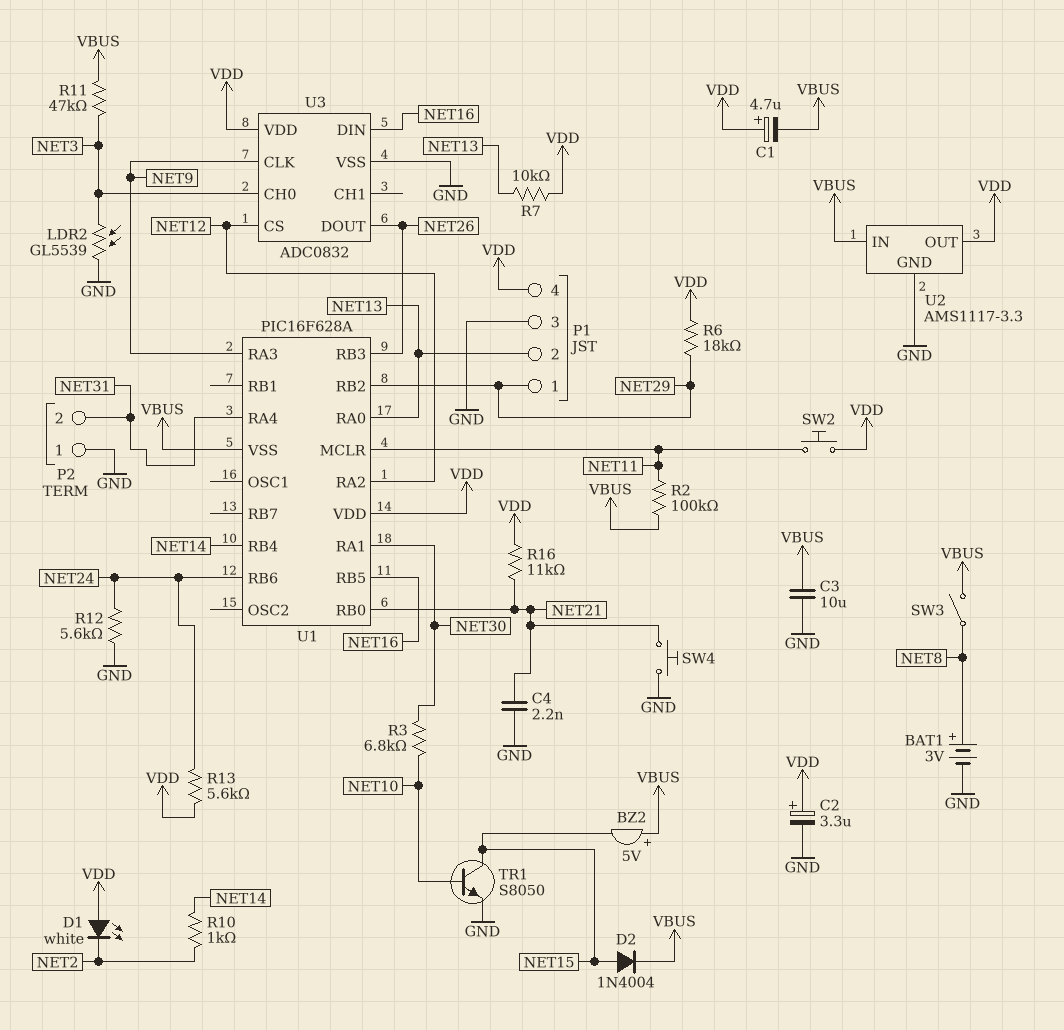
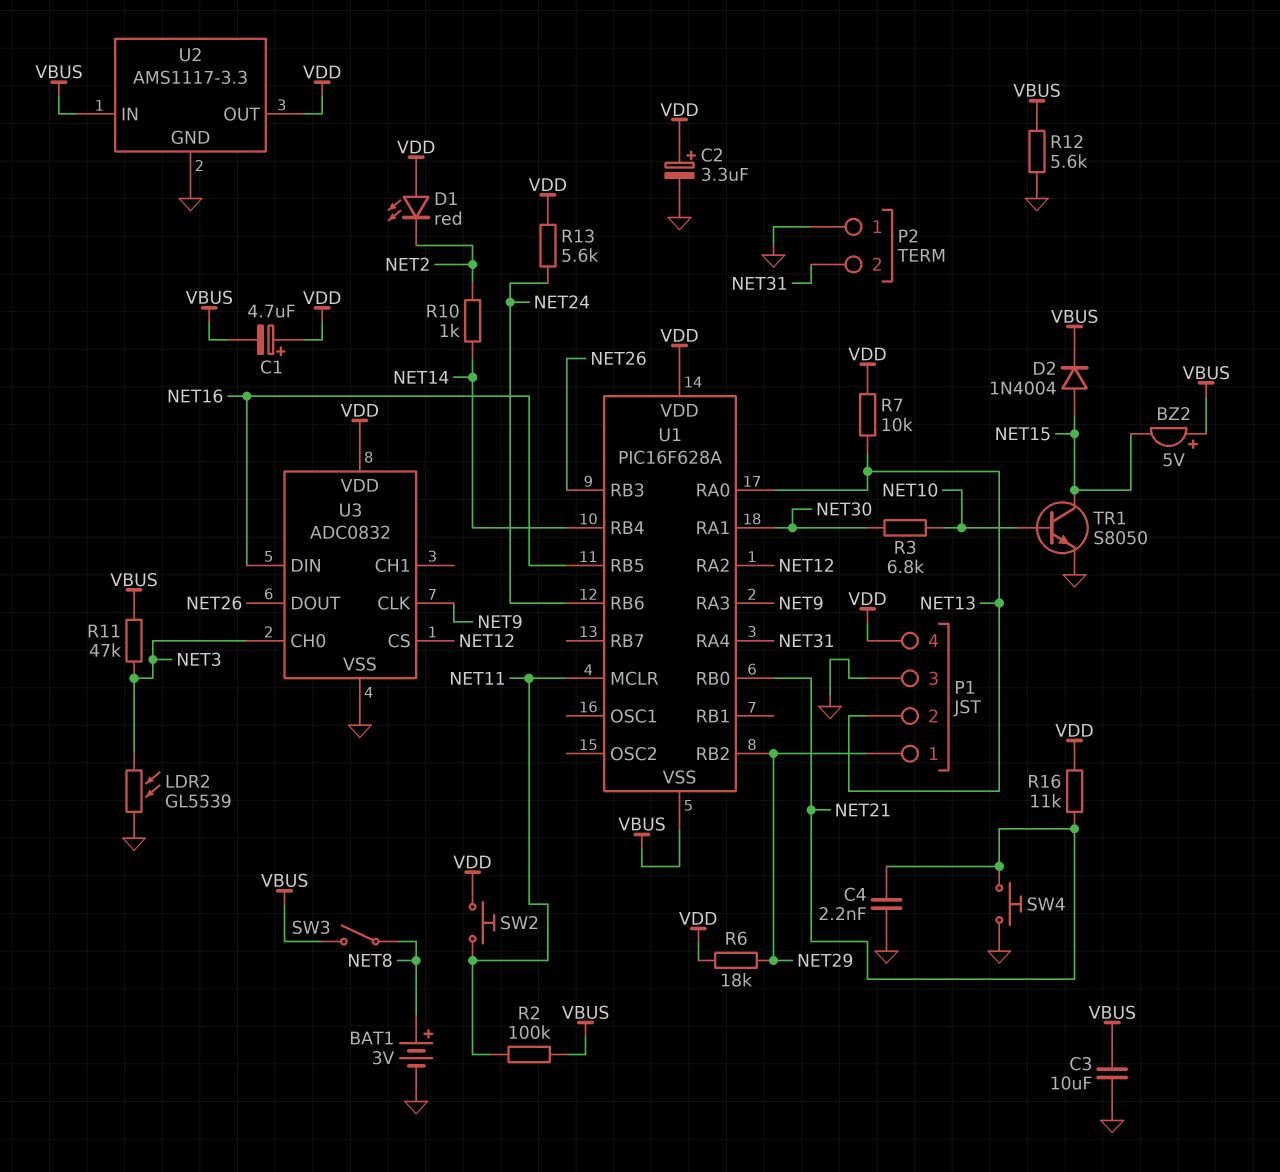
D1: LED white (A VDD, K NET2) -> LED red (A VDD, K NET2)
R12: 5.6k (GND, NET24) -> 5.6k (GND, VBUS)

